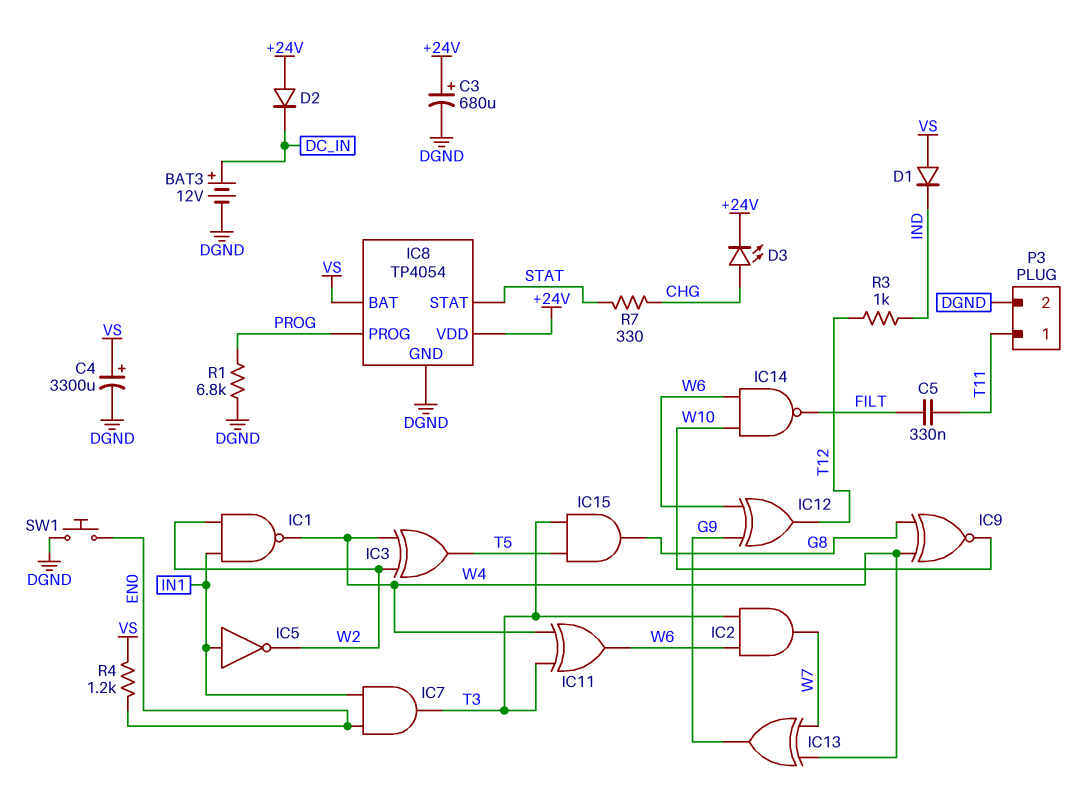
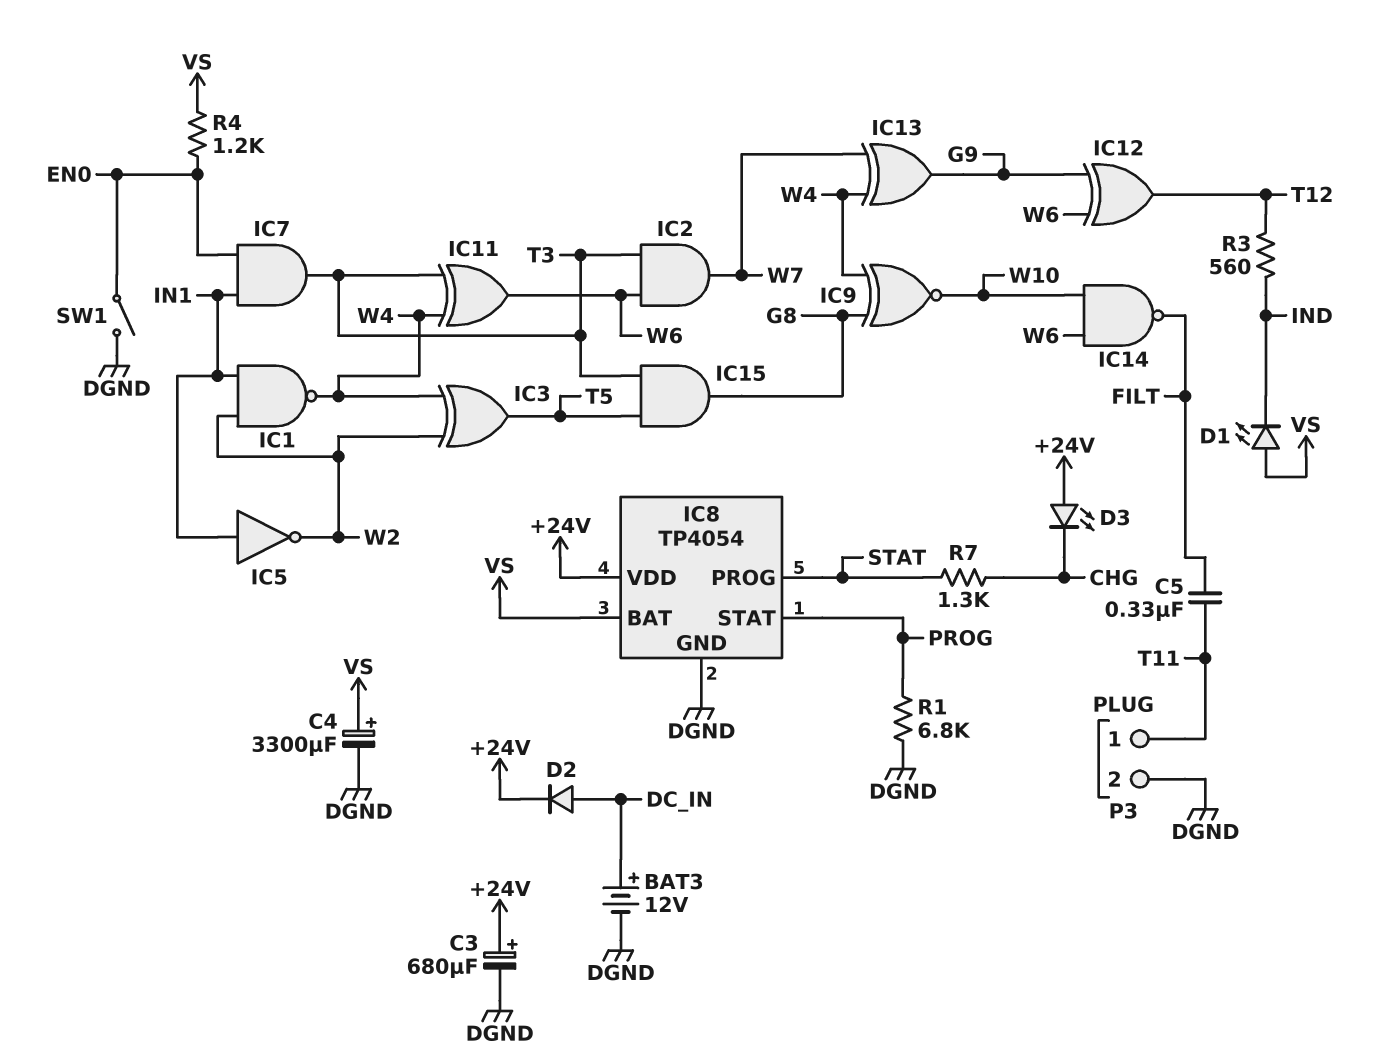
D1: diode (A VS, K IND) -> LED (A VS, K IND)
D2: diode (A +24V, K DC_IN) -> diode (A DC_IN, K +24V)
D3: LED (A CHG, K +24V) -> LED (A +24V, K CHG)
IC8 pin PROG: PROG -> STAT
IC8 pin STAT: STAT -> PROG
R3: 1k (IND, T12) -> 560 (IND, T12)
R7: 330 (CHG, STAT) -> 1.3k (CHG, STAT)
SW1: button (DGND, EN0) -> switch (DGND, EN0)

